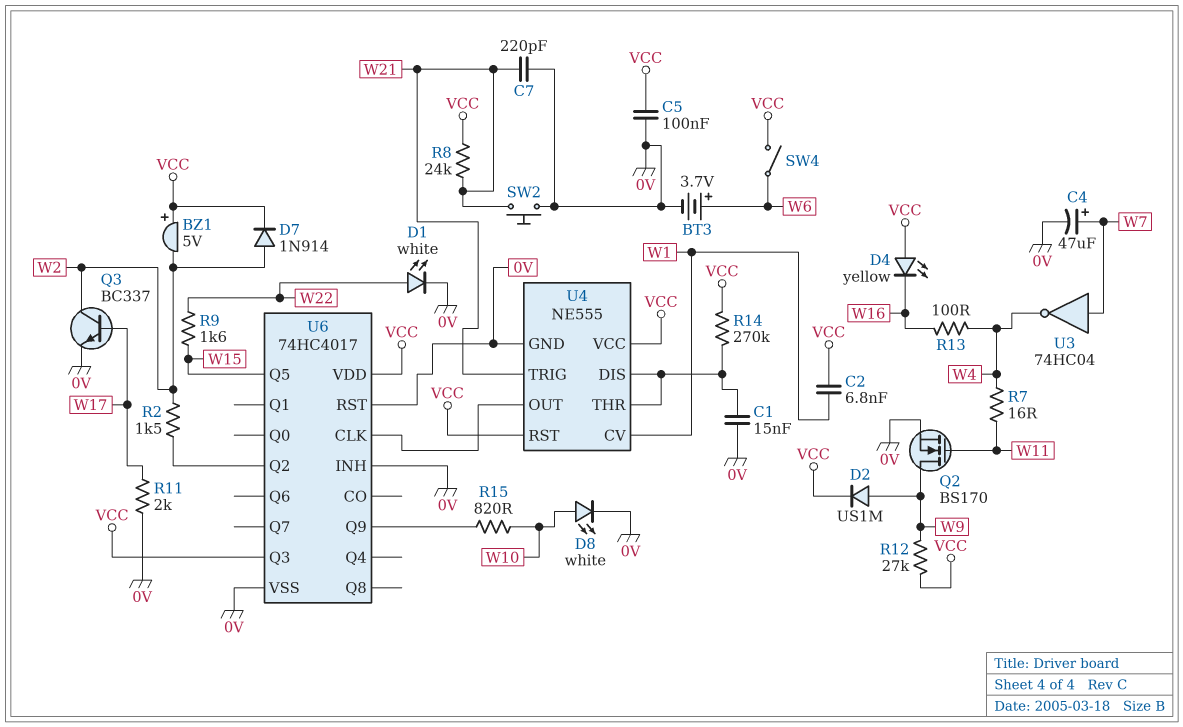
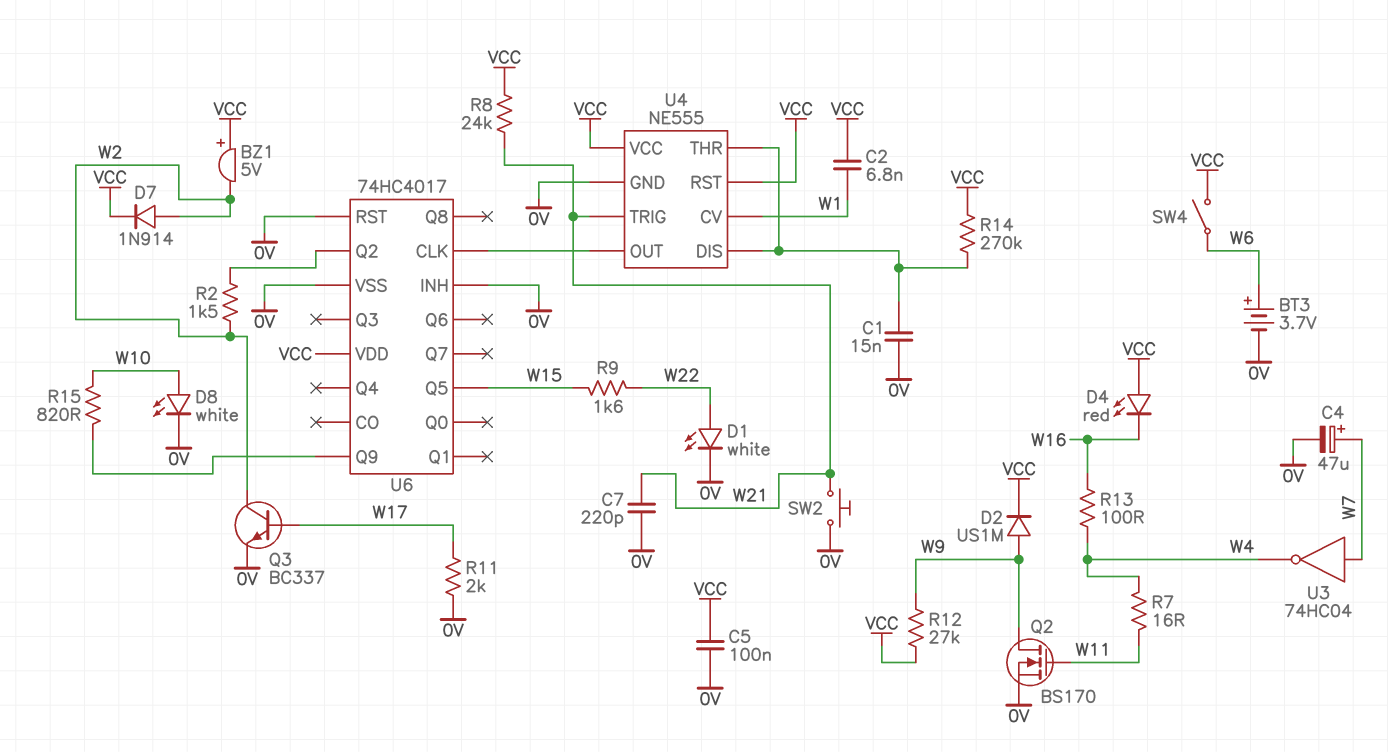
D4: LED yellow (A VCC, K W16) -> LED red (A VCC, K W16)
U6 pin Q3: VCC -> none

